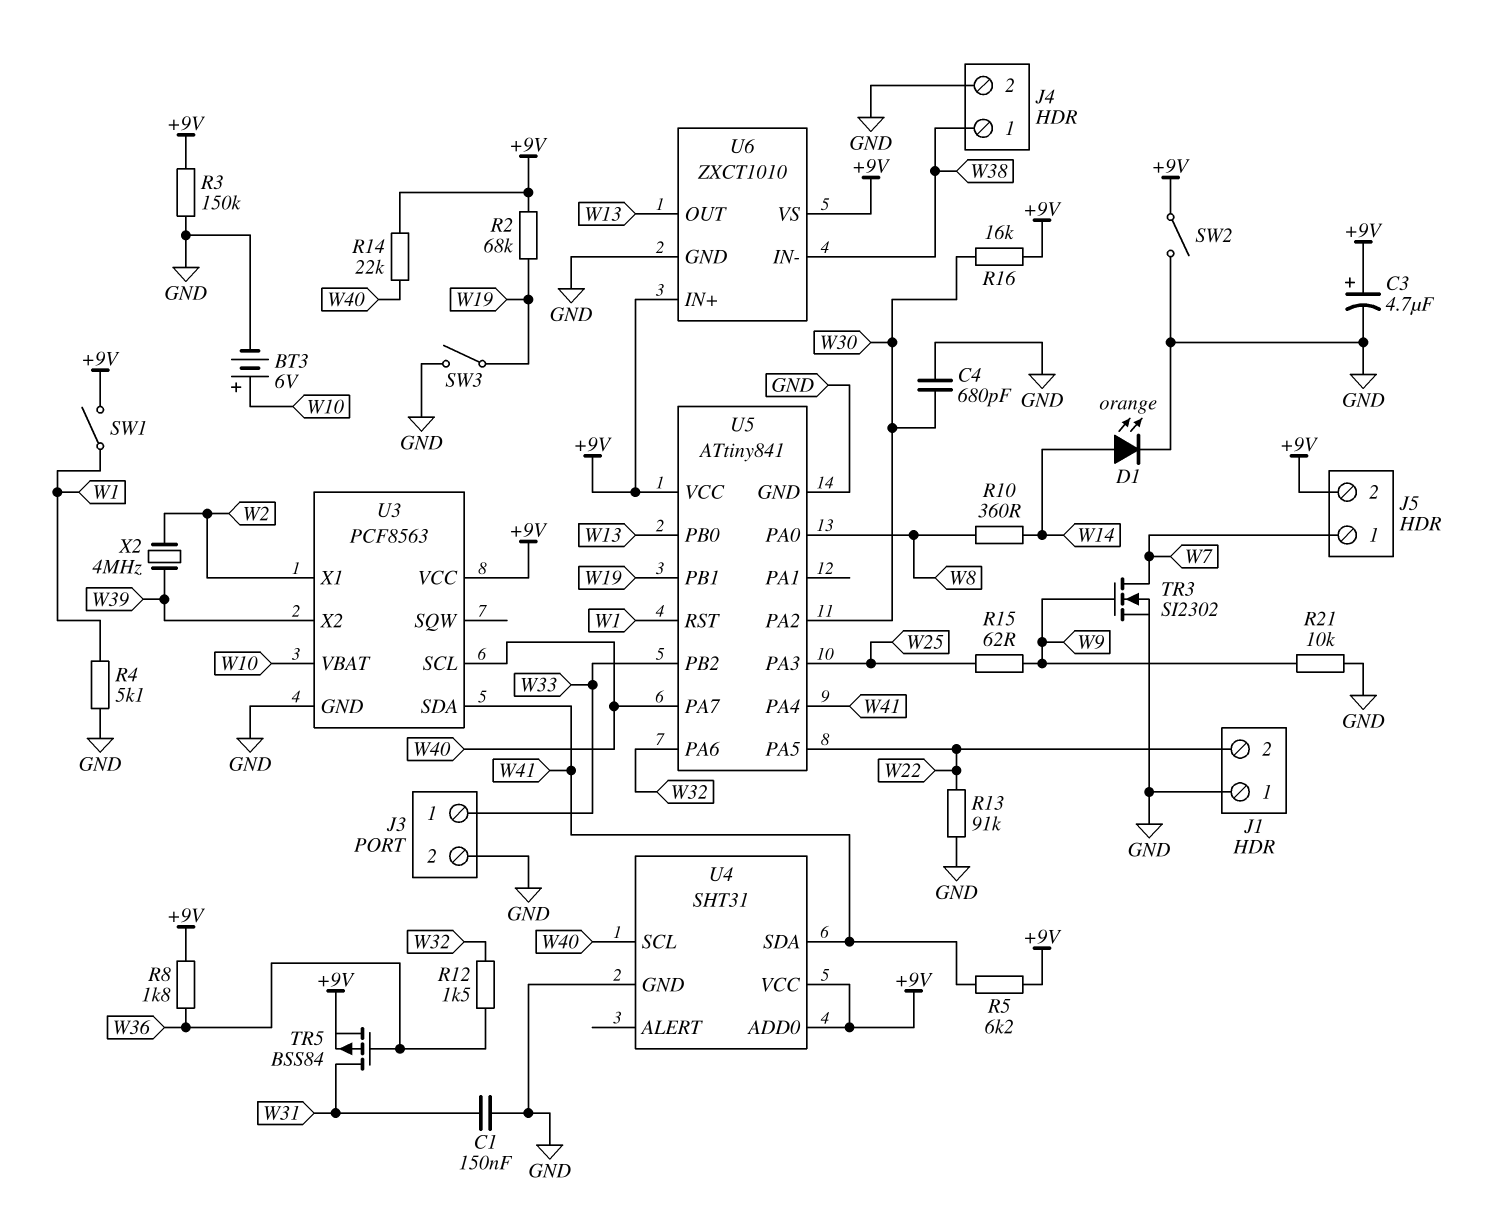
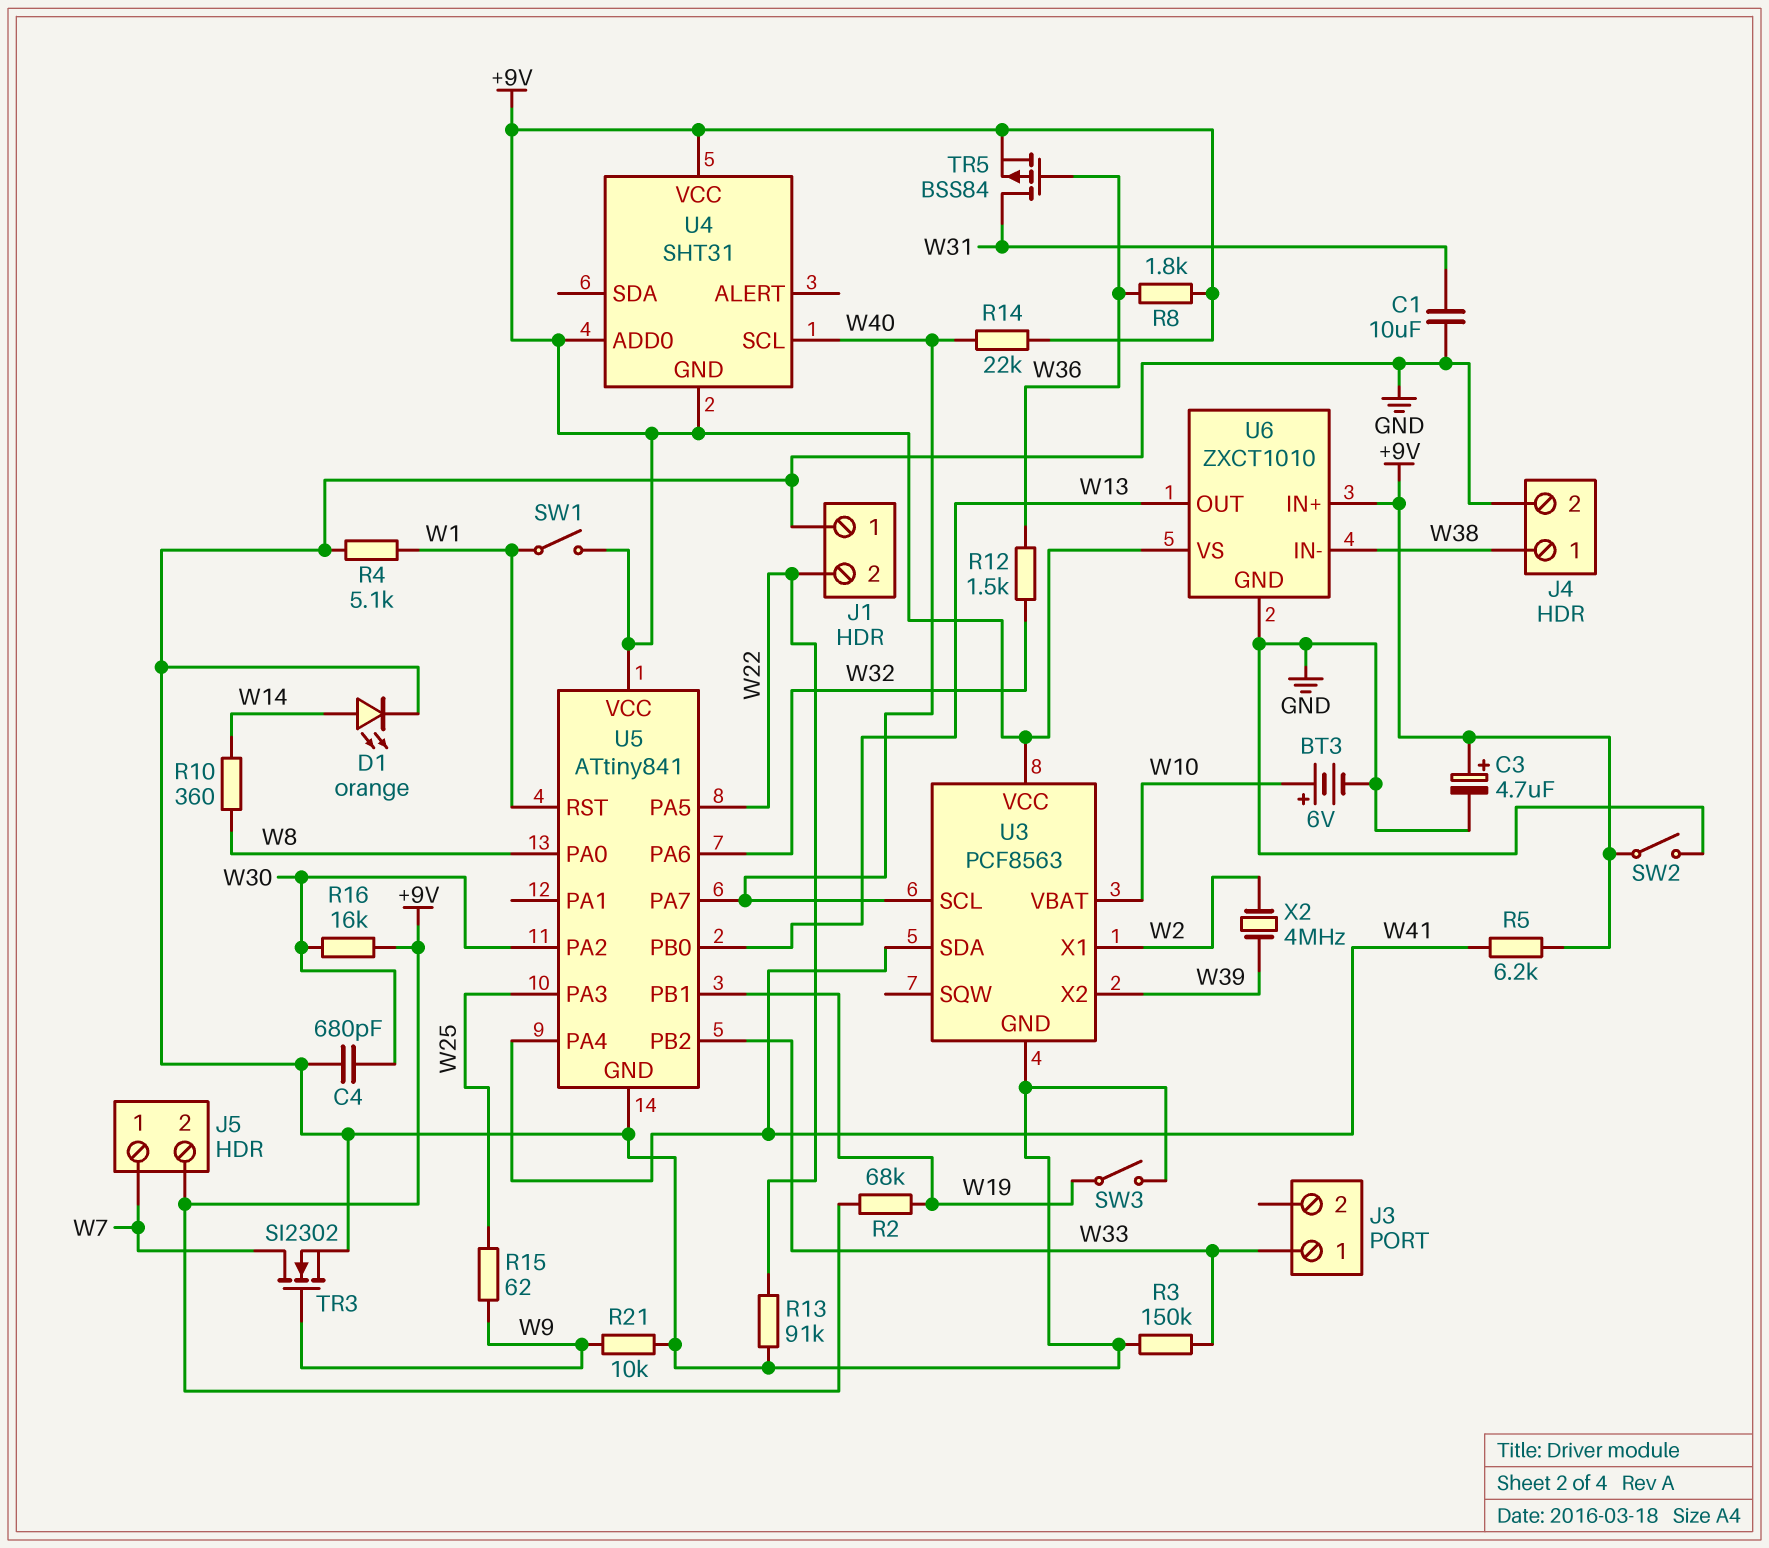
C1: 150nF (GND, W31) -> 10uF (GND, W31)
J3 pin 2: GND -> none
R3: 150k (+9V, GND) -> 150k (GND, W33)
U4 pin GND: GND -> +9V
U4 pin SDA: W41 -> none

